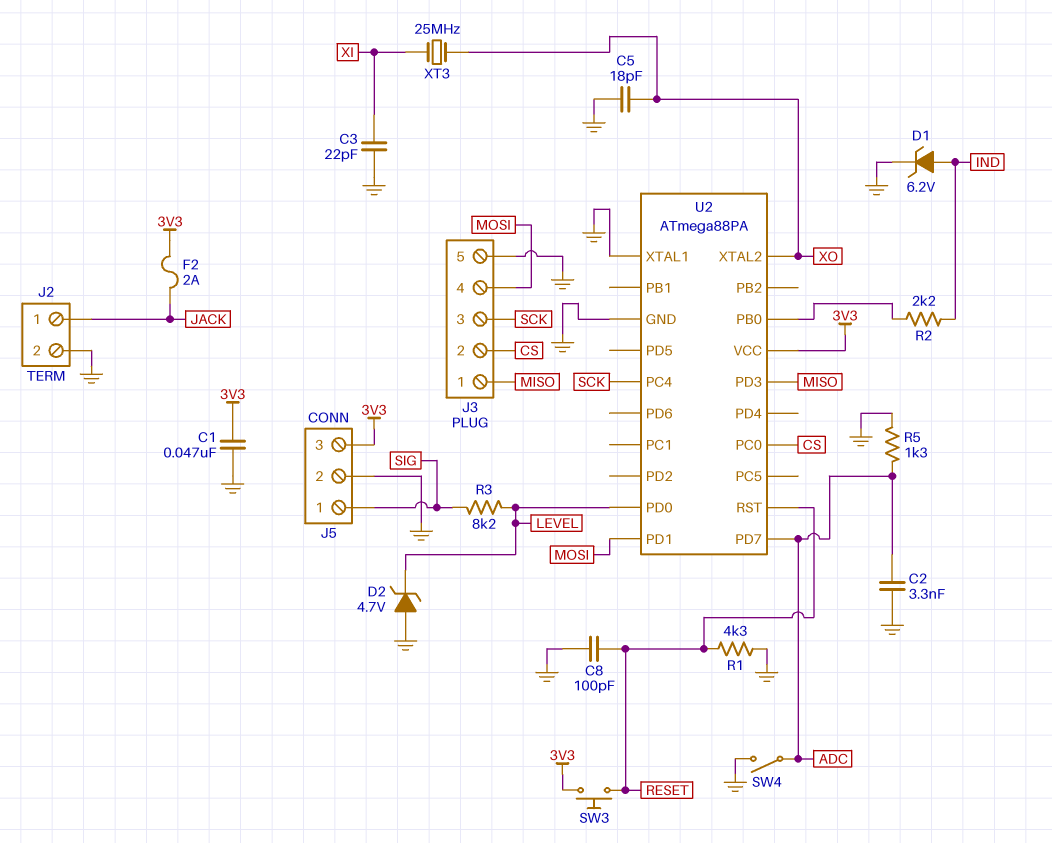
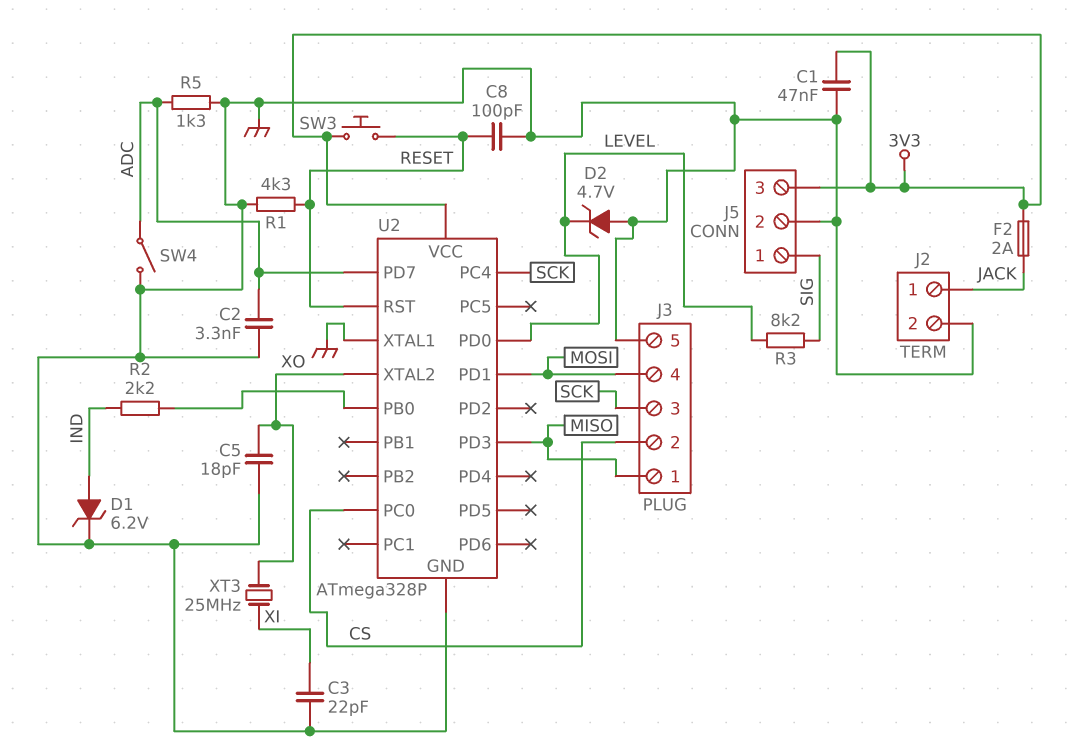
U2: ATmega88PA -> ATmega328P

